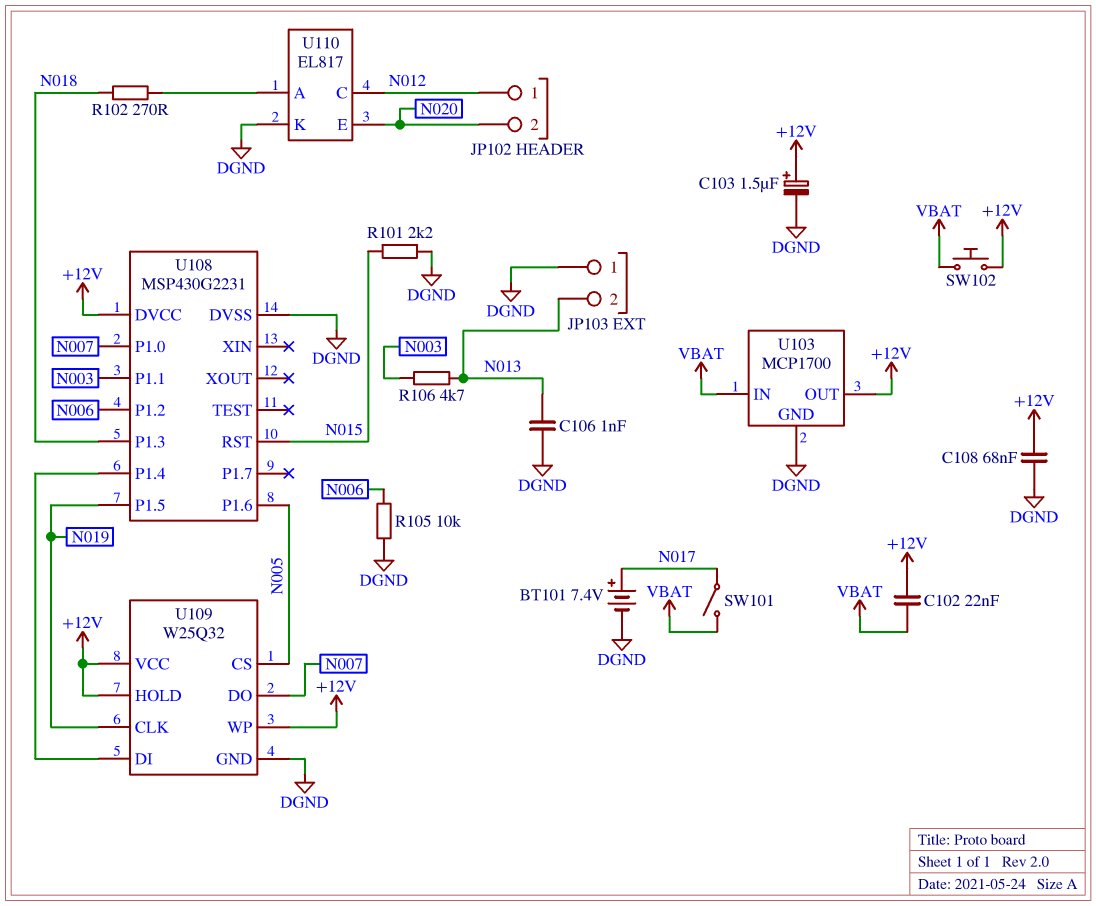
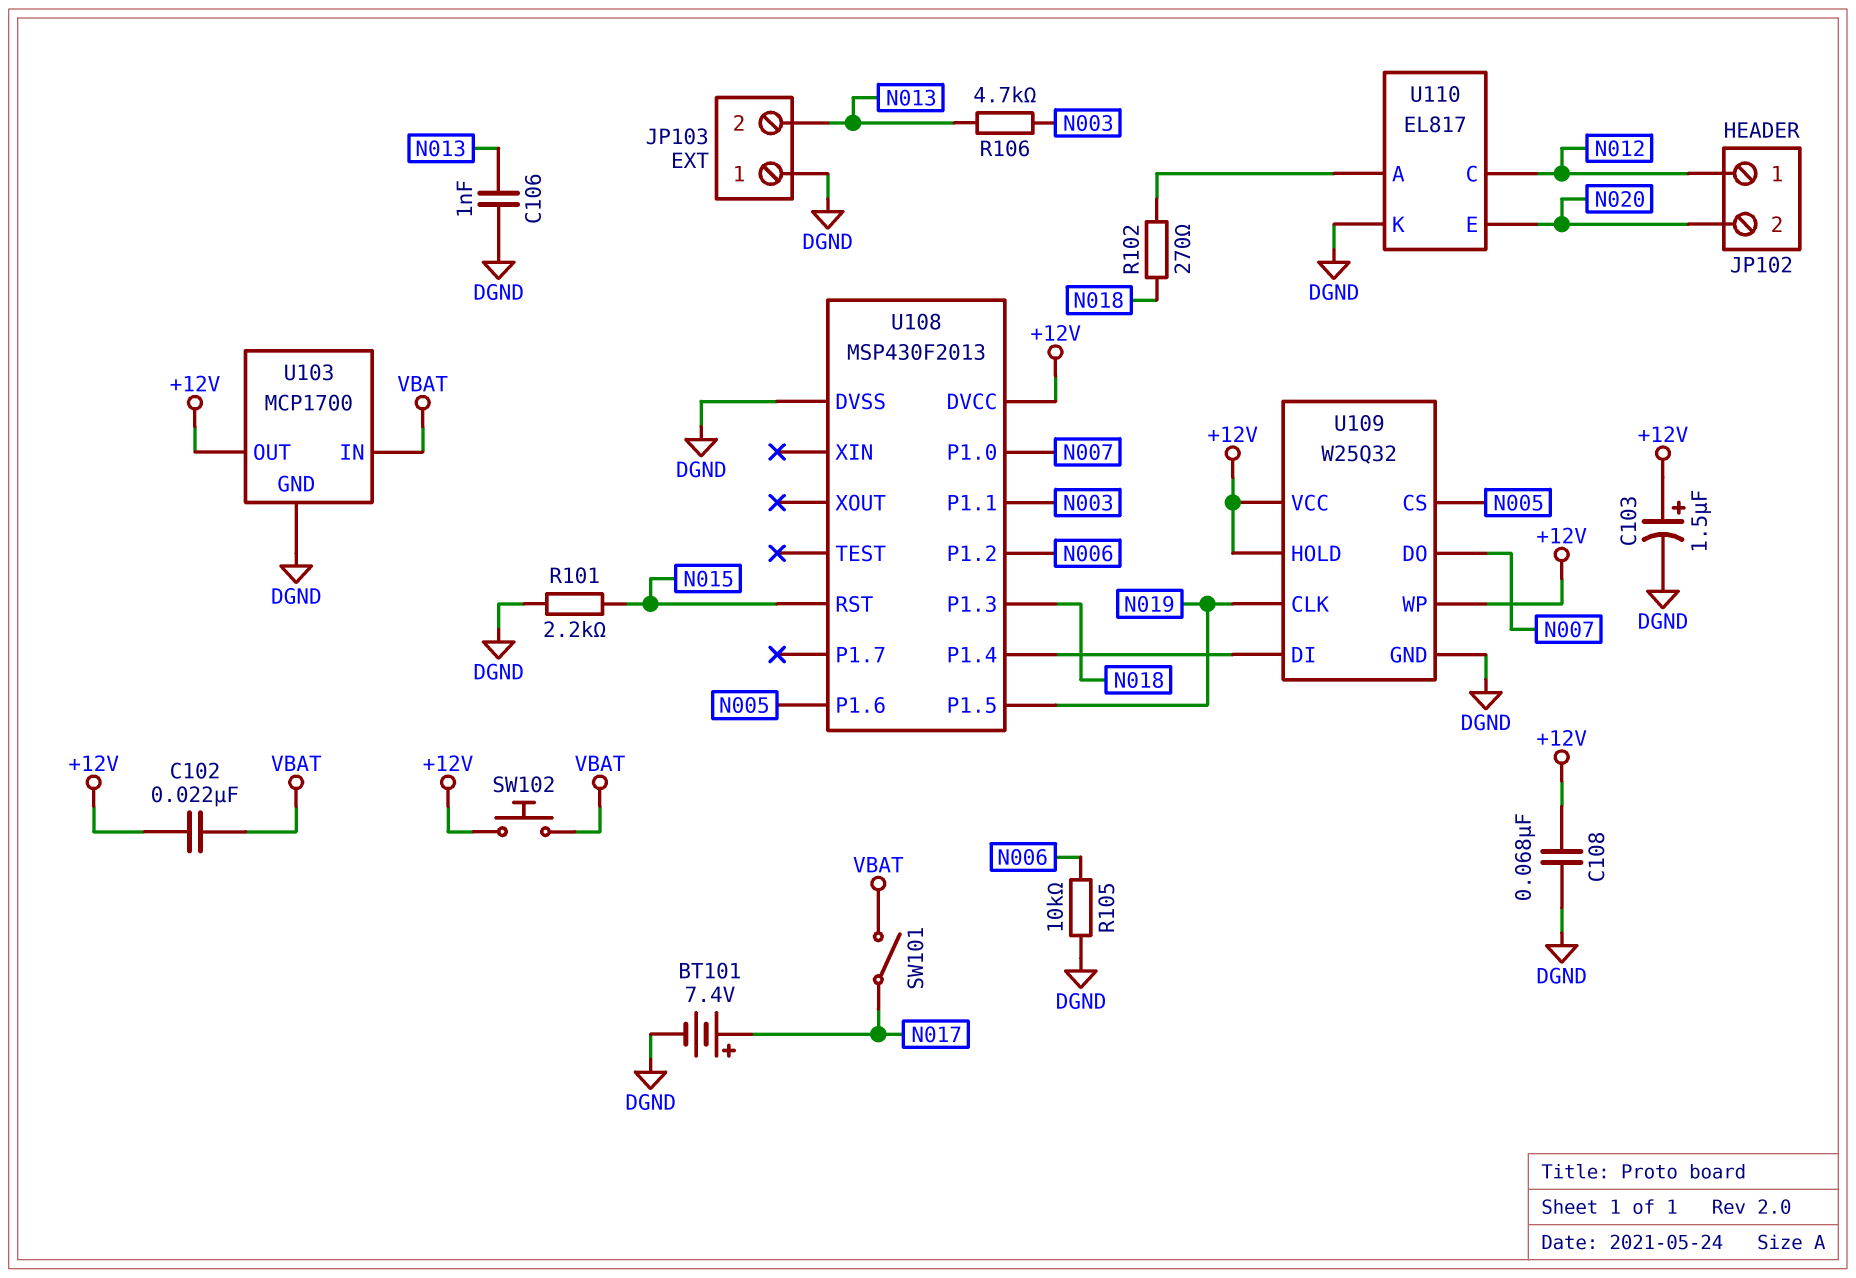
U108: MSP430G2231 -> MSP430F2013

